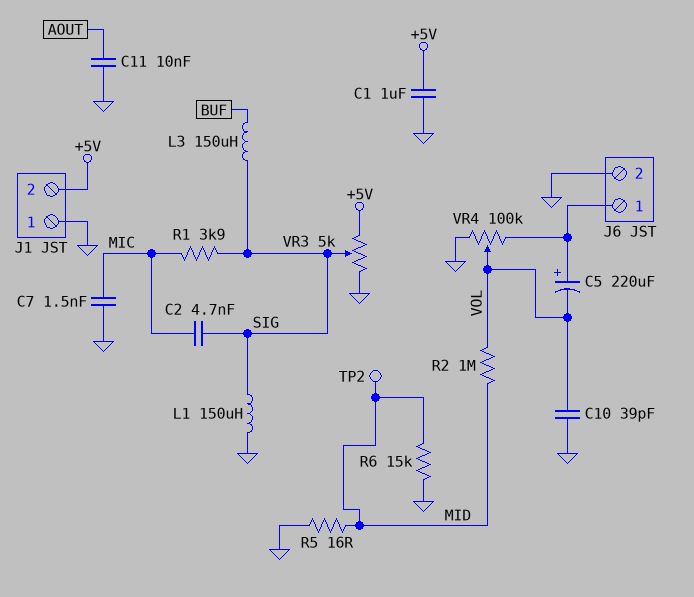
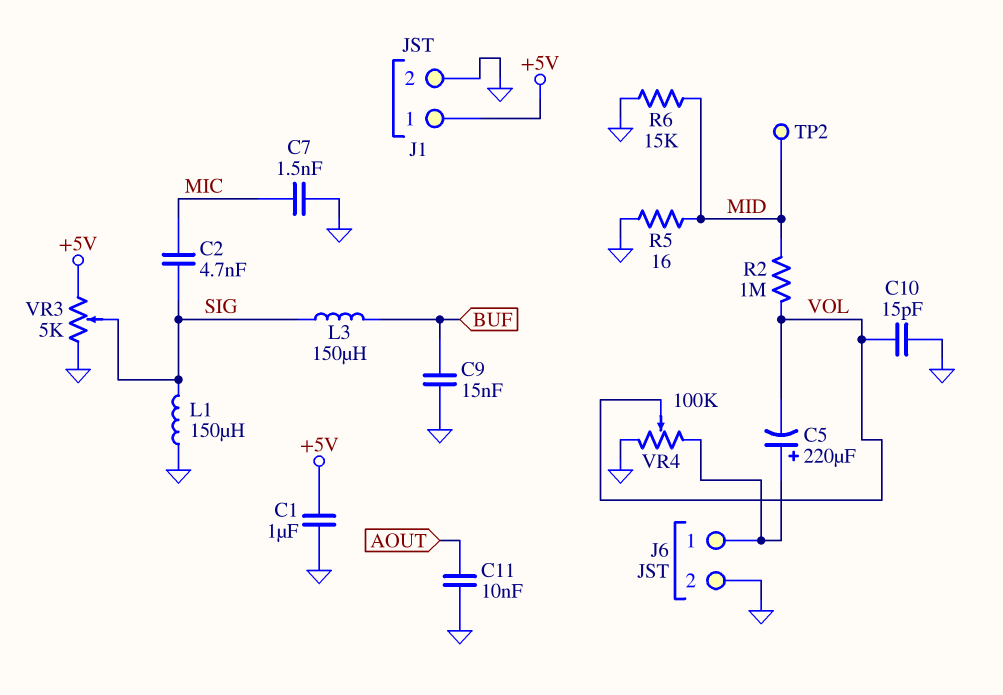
C9: none -> 15nF (BUF, GND)
C10: 39pF (GND, VOL) -> 15pF (GND, VOL)
J1 pin 1: GND -> +5V
J1 pin 2: +5V -> GND
R1: 3.9k (MIC, SIG) -> none

